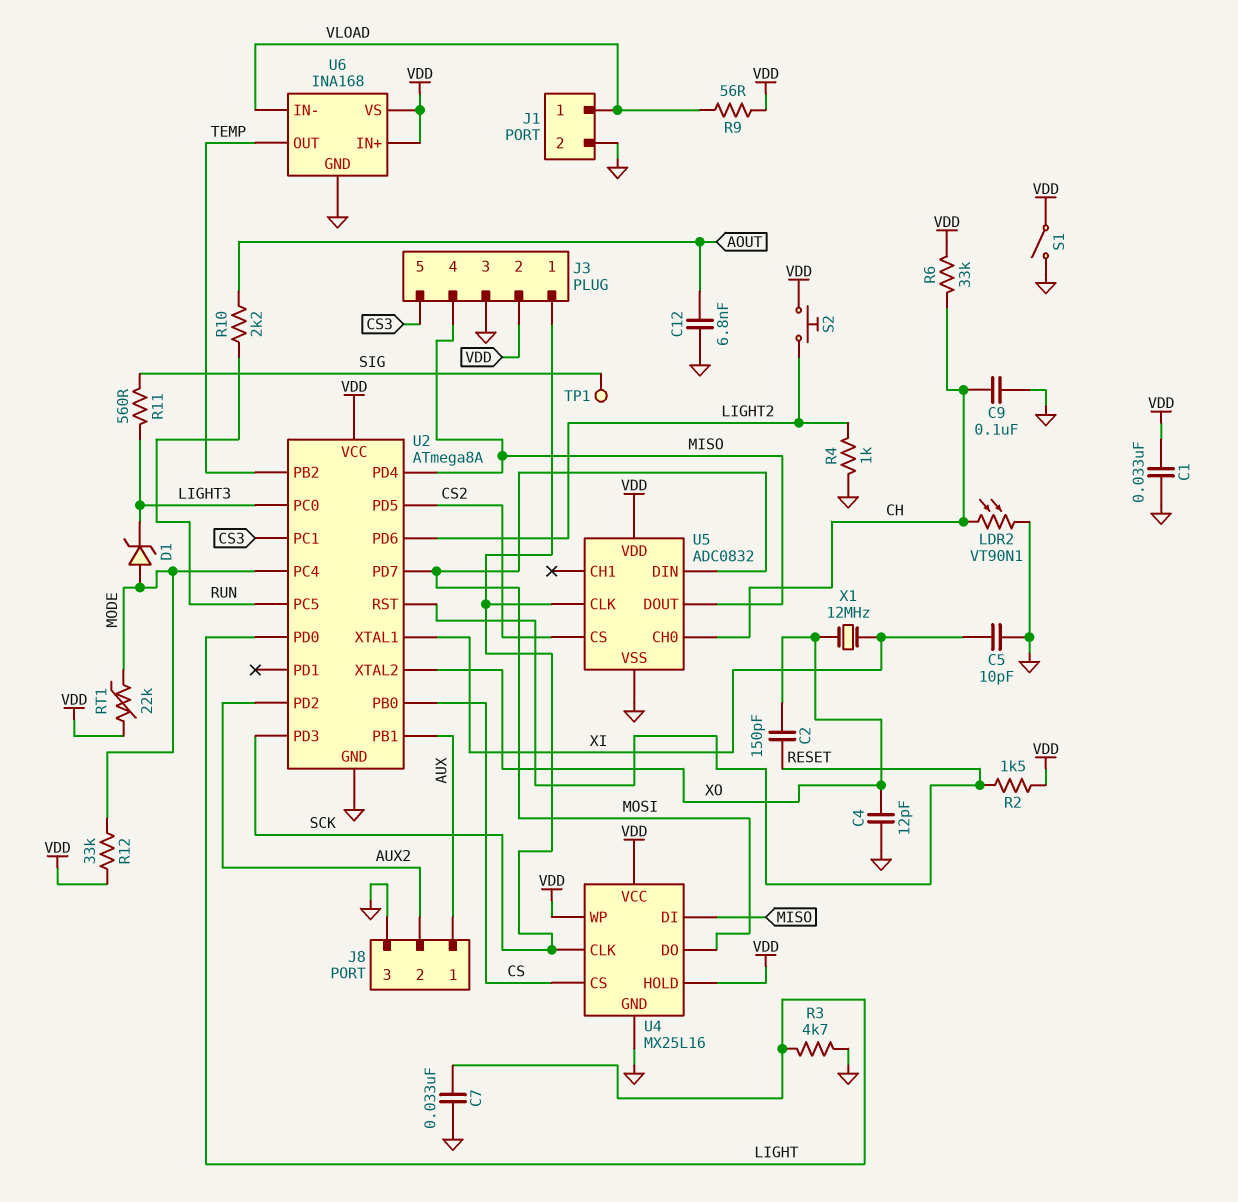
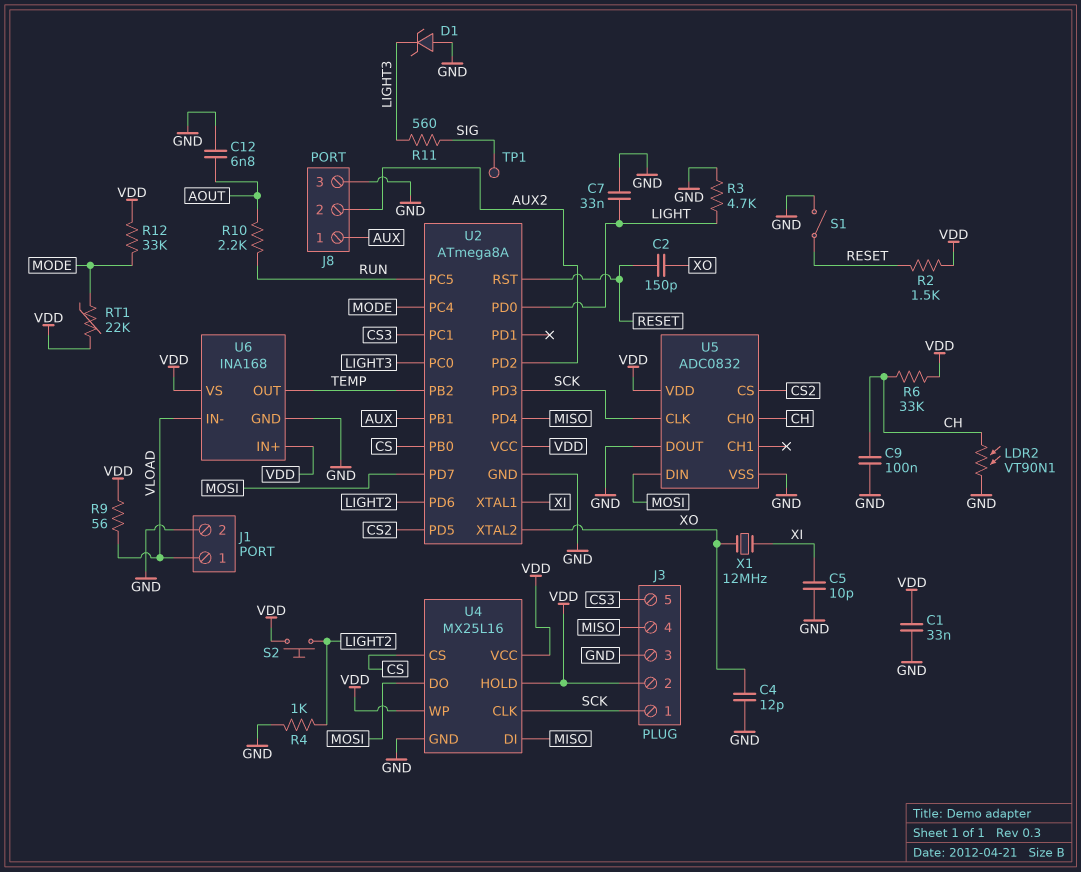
D1: zener (A MODE, K LIGHT3) -> zener (A GND, K LIGHT3)
S1: switch (GND, VDD) -> switch (GND, RESET)
U5 pin DOUT: MISO -> GND

